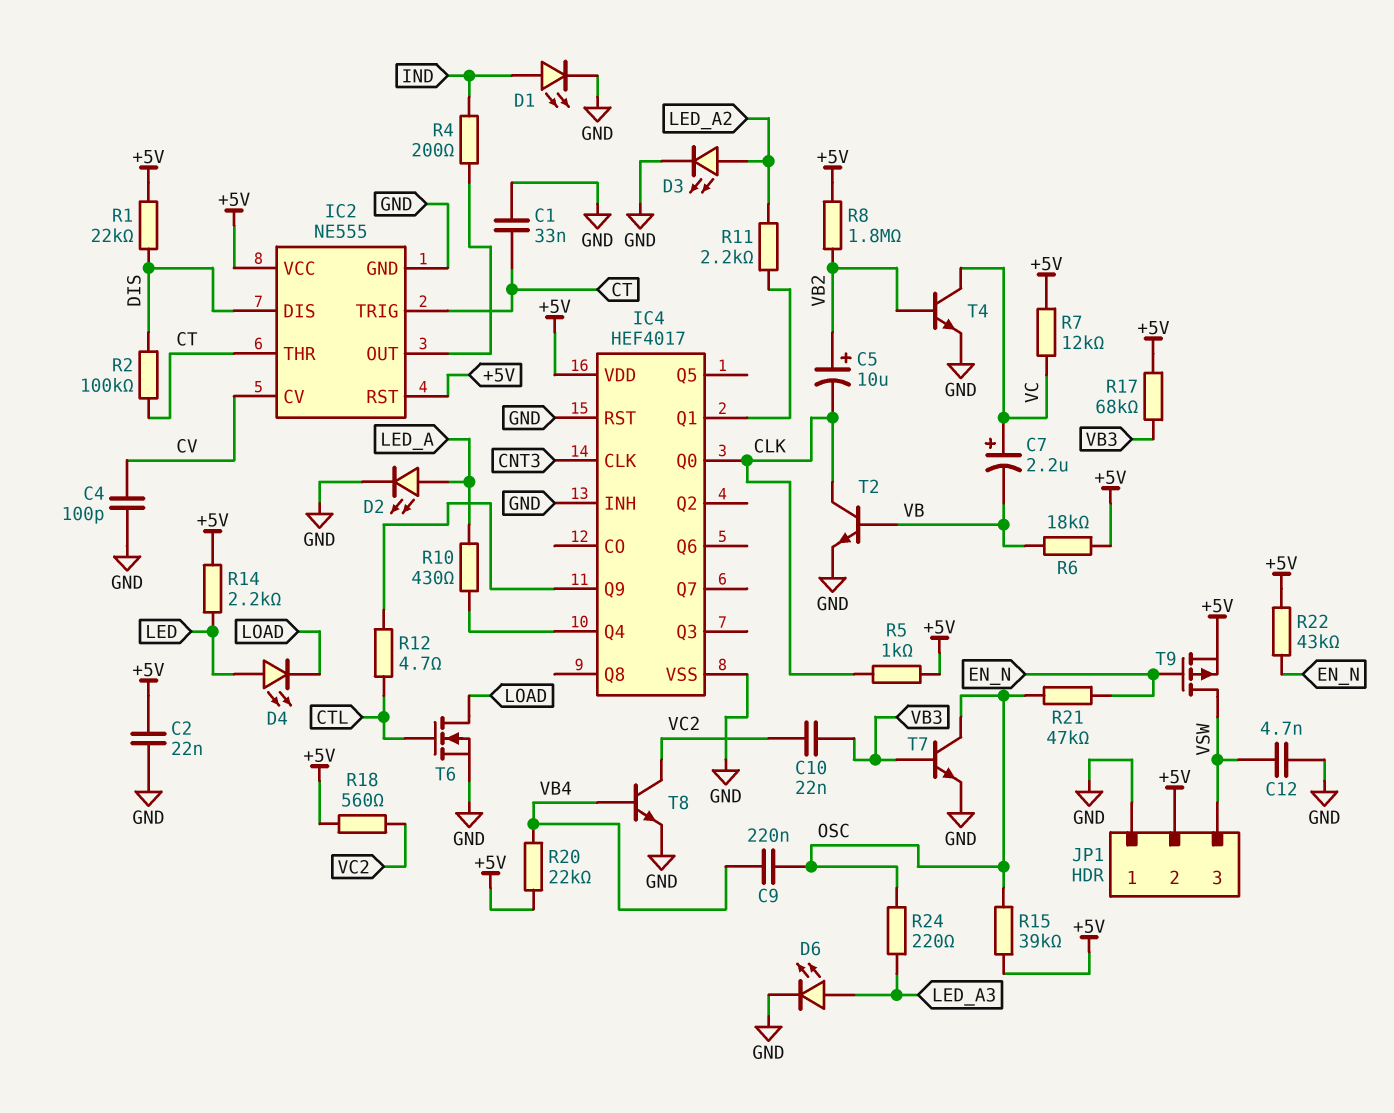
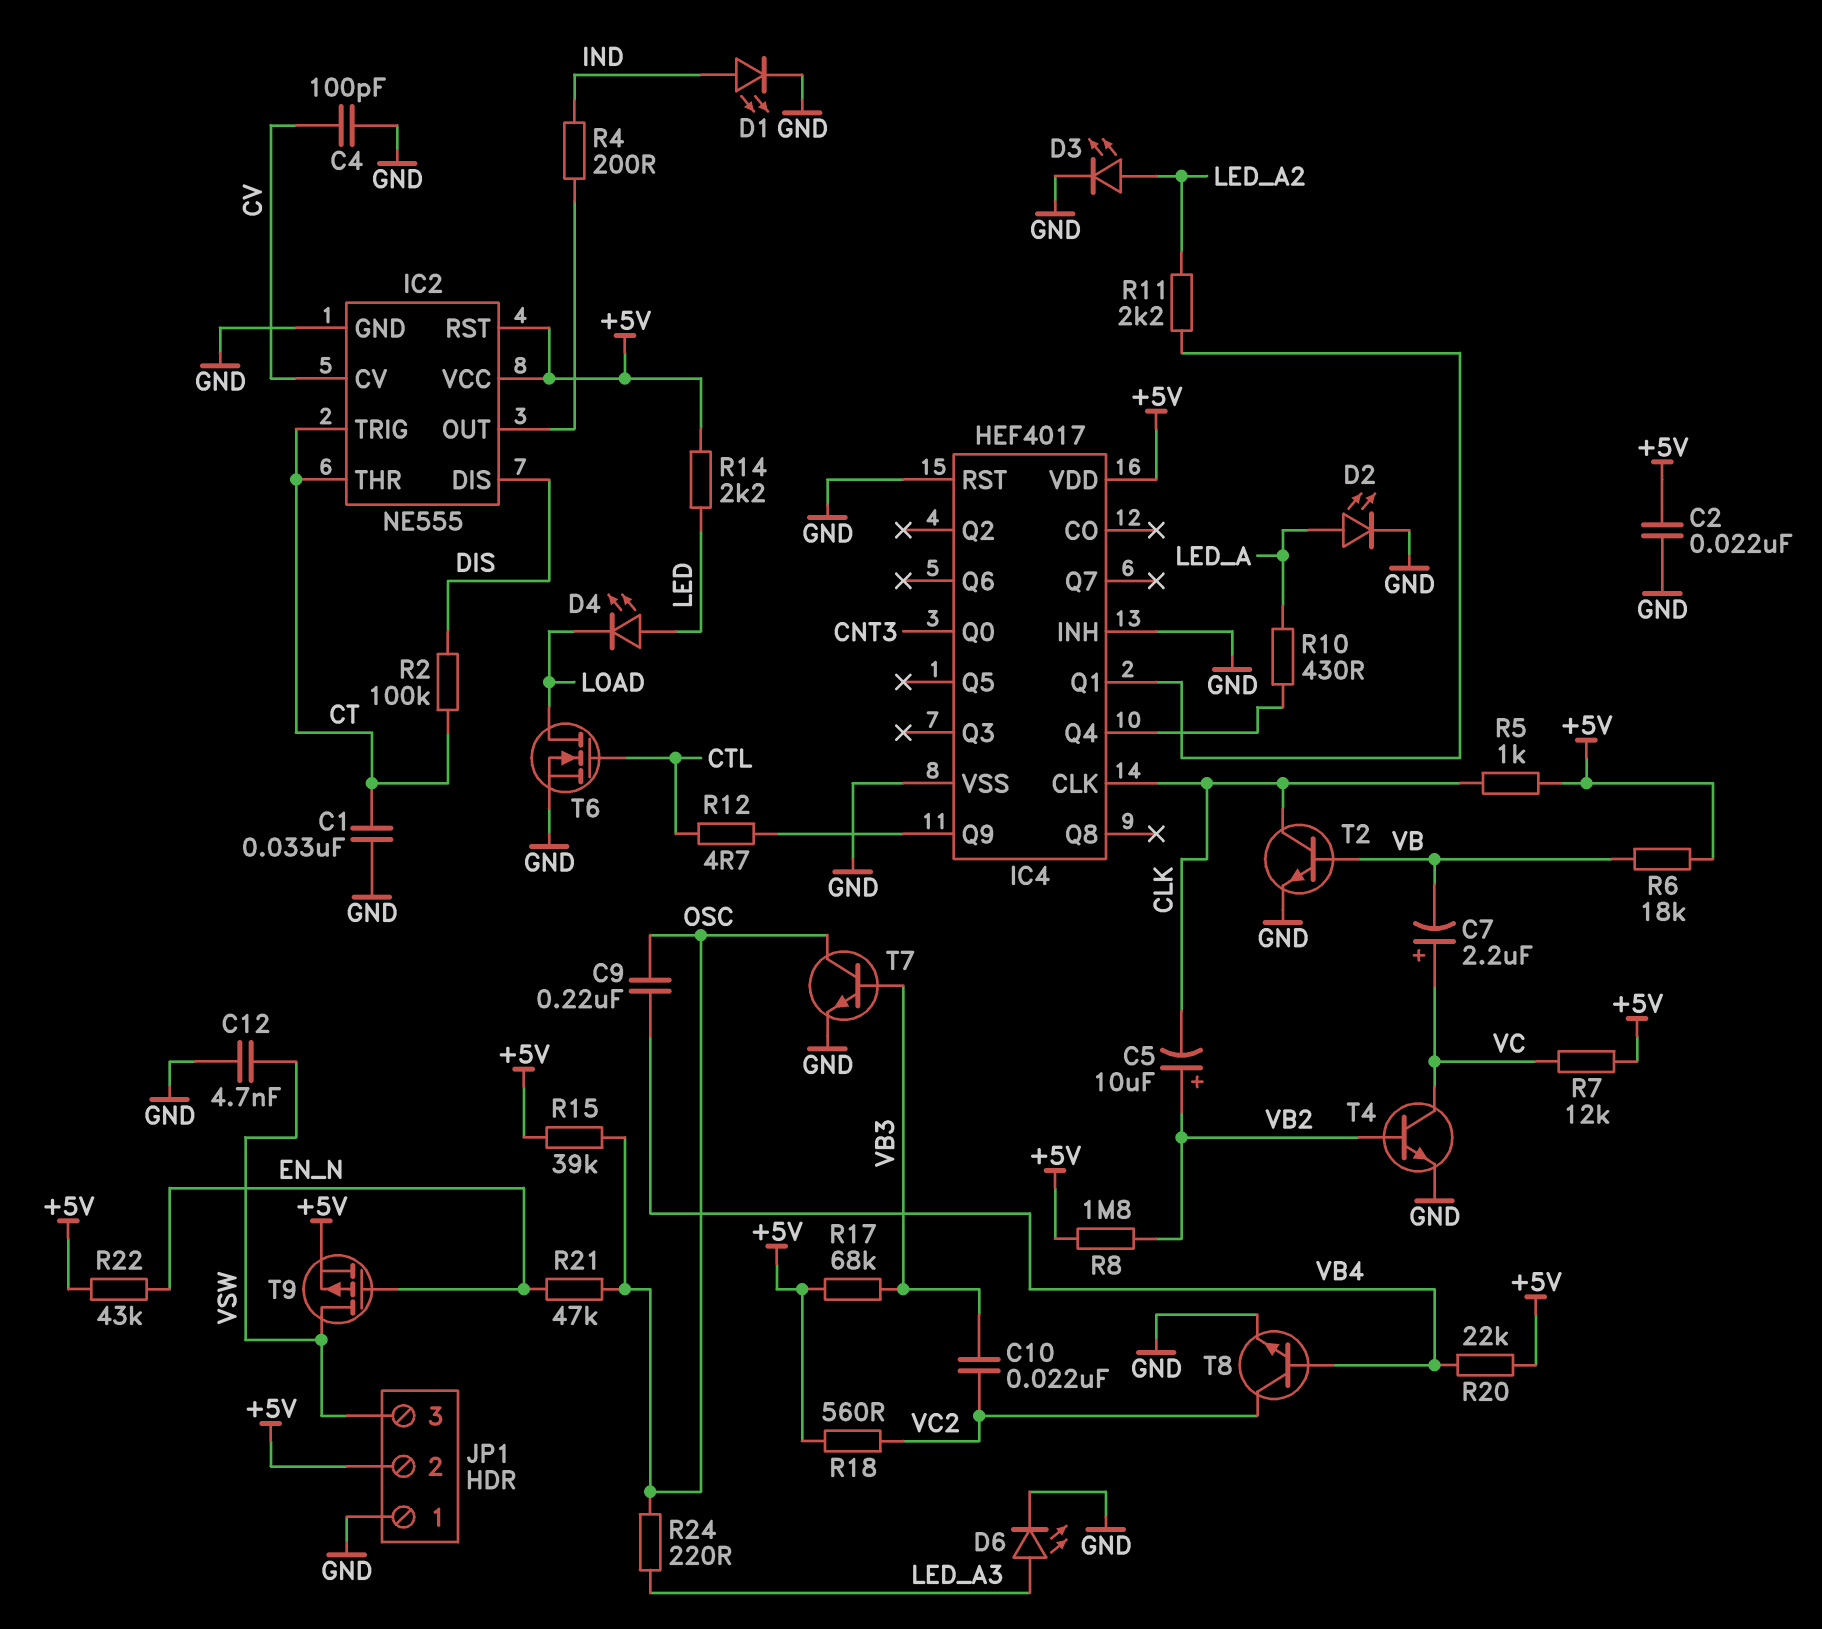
IC4 pin CLK: CNT3 -> CLK
IC4 pin Q0: CLK -> CNT3
R1: 22k (+5V, DIS) -> none

